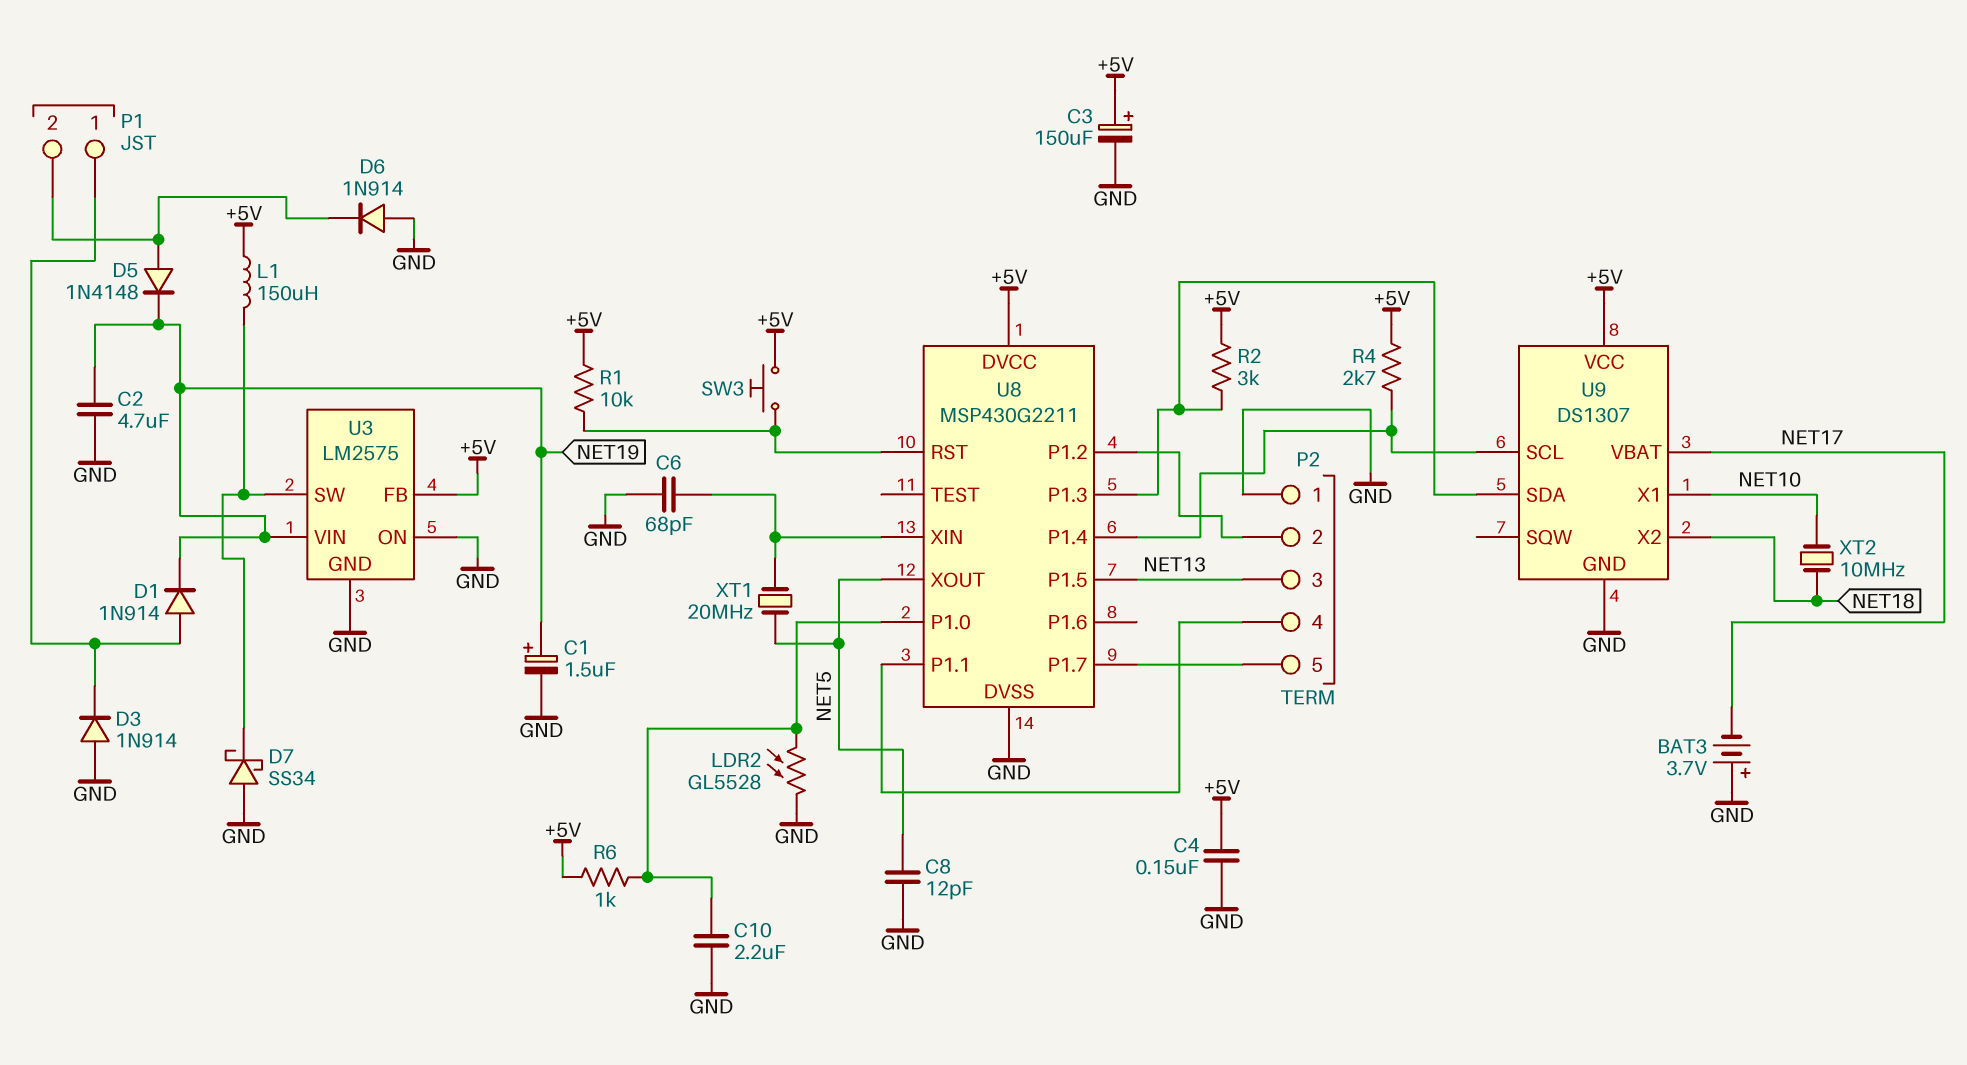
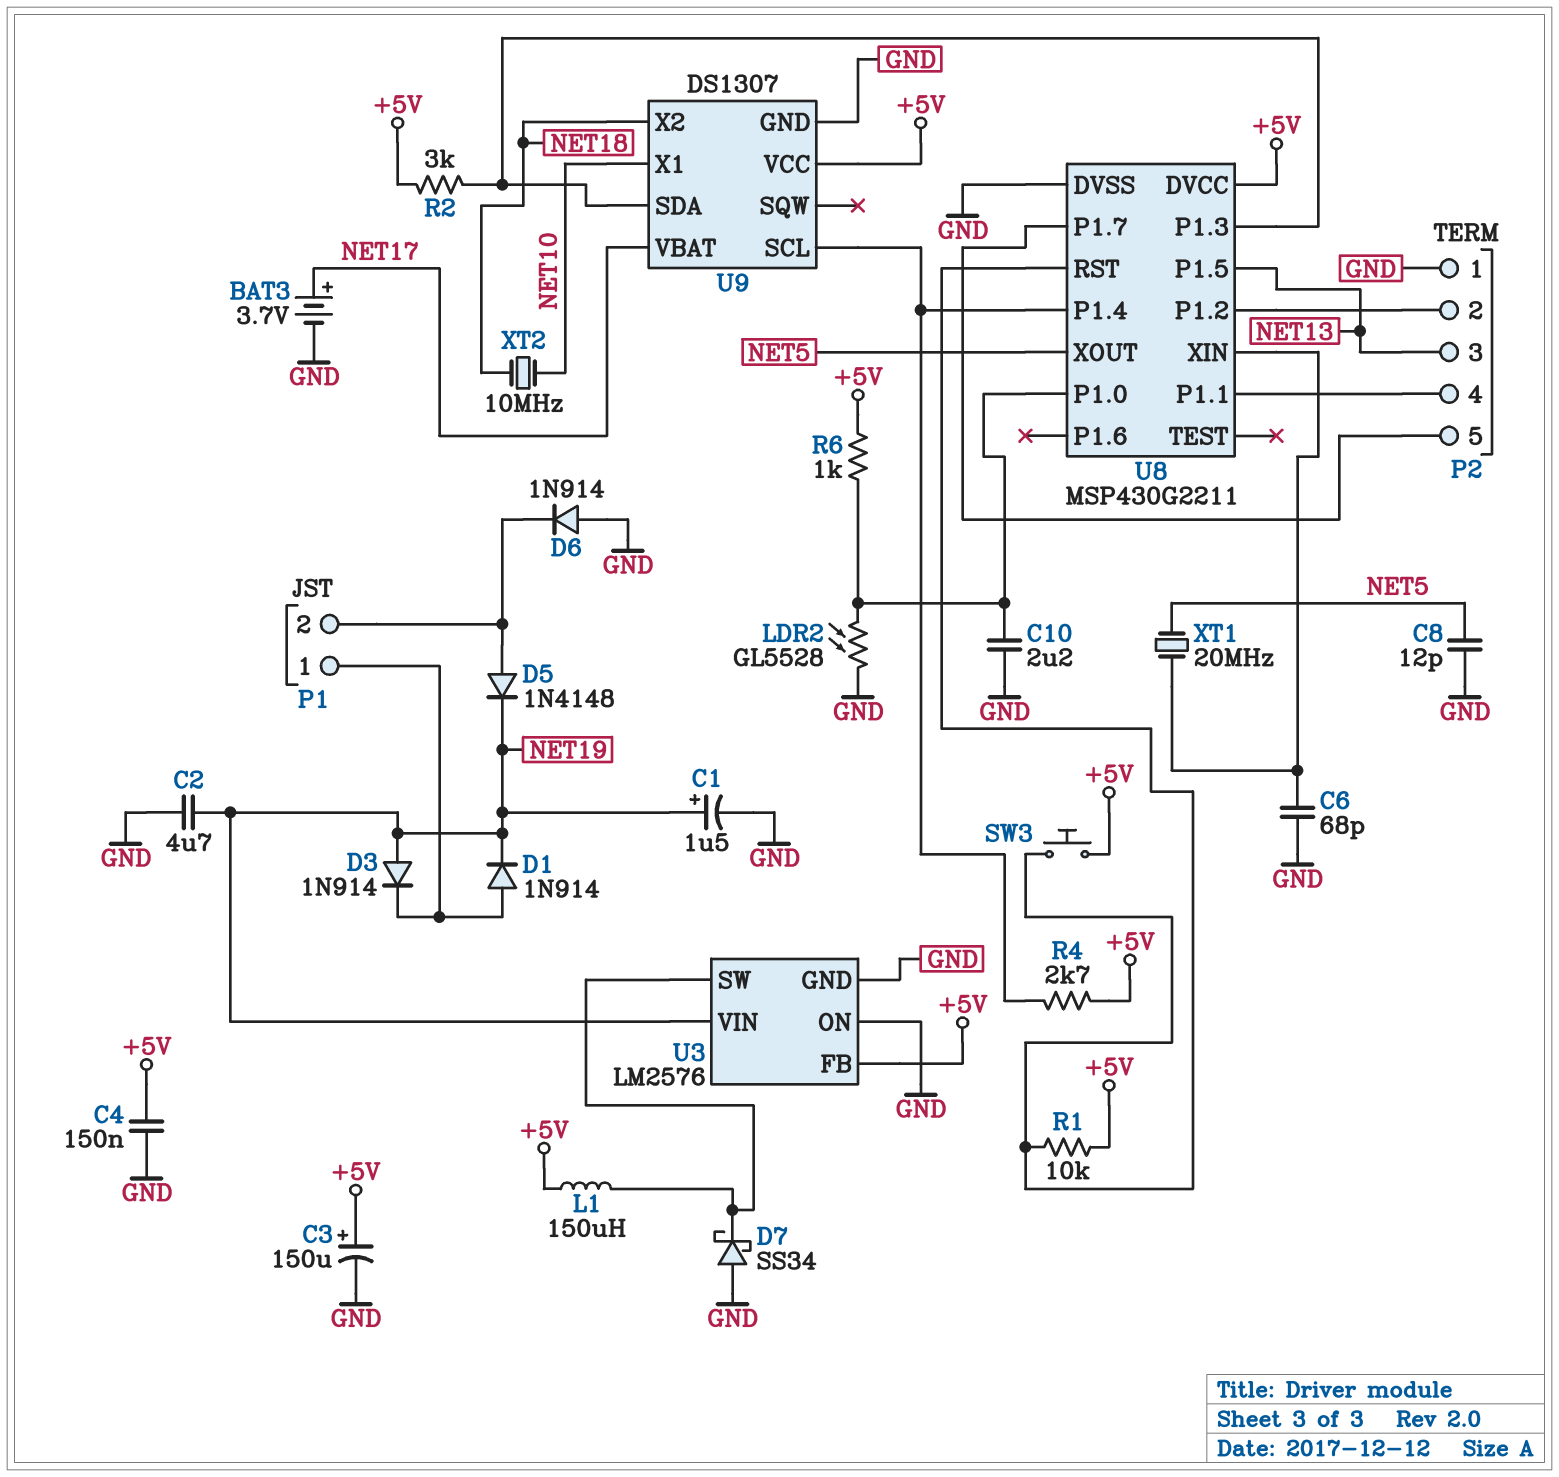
BAT3: 3.7V (plus GND, minus NET17) -> 3.7V (plus NET17, minus GND)
D3: diode 1N914 (A GND, K P1/1) -> diode 1N914 (A NET19, K P1/1)
U3: LM2575 -> LM2576

